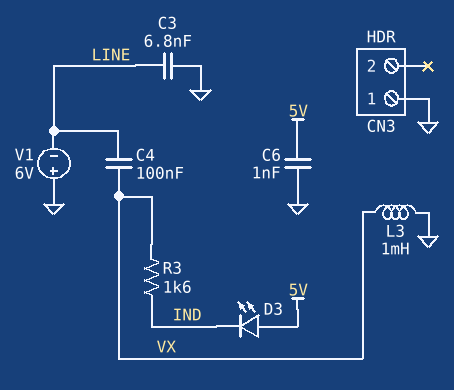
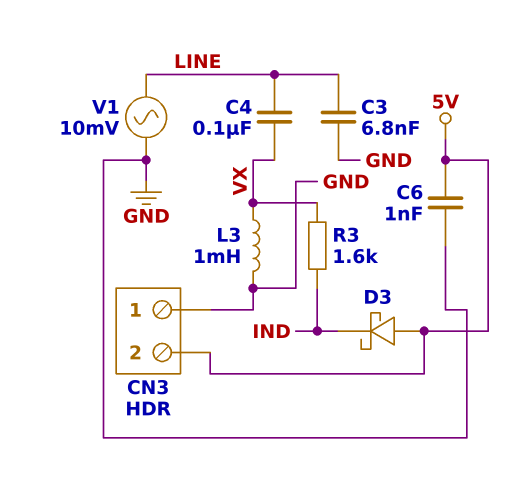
CN3 pin 2: none -> 5V
D3: LED (A 5V, K IND) -> schottky (A 5V, K IND)
V1: 6V (plus GND, minus LINE) -> AC 10mV (GND, LINE)

